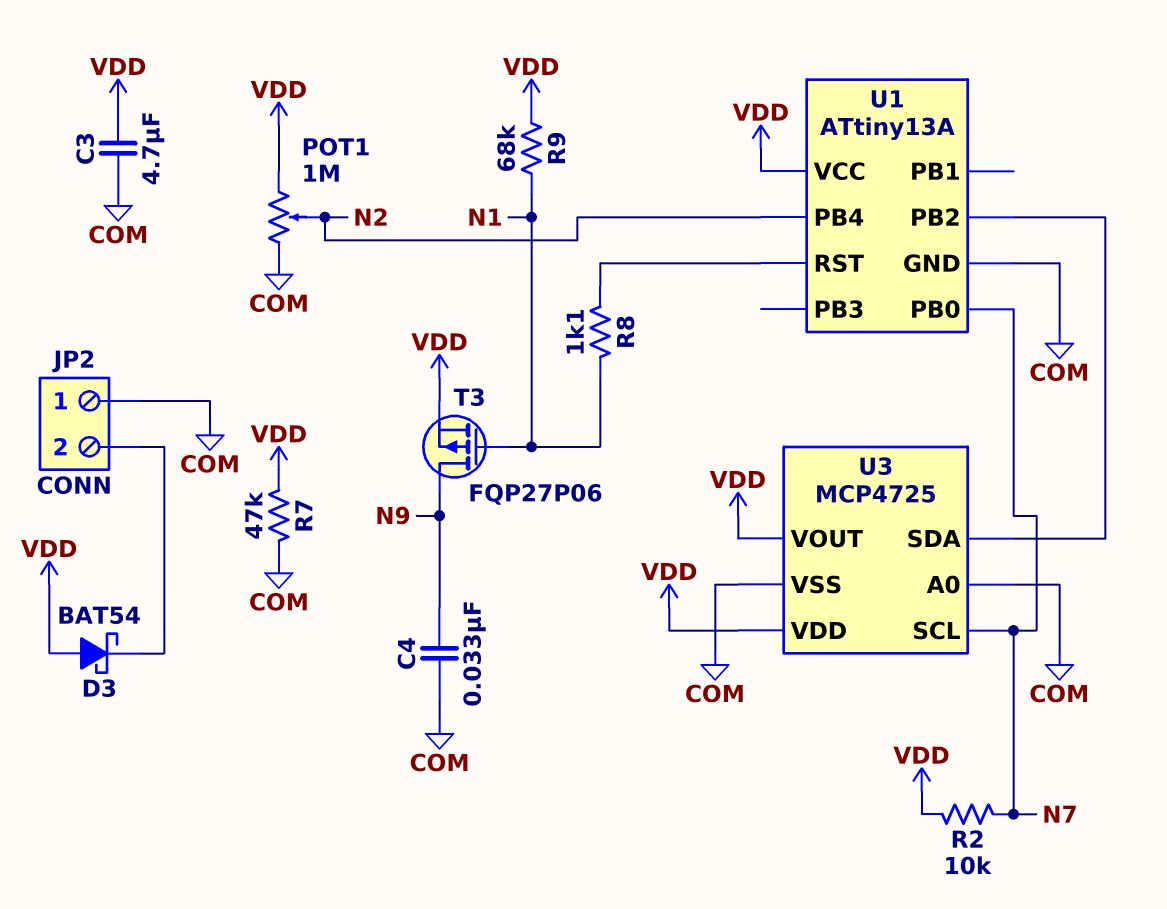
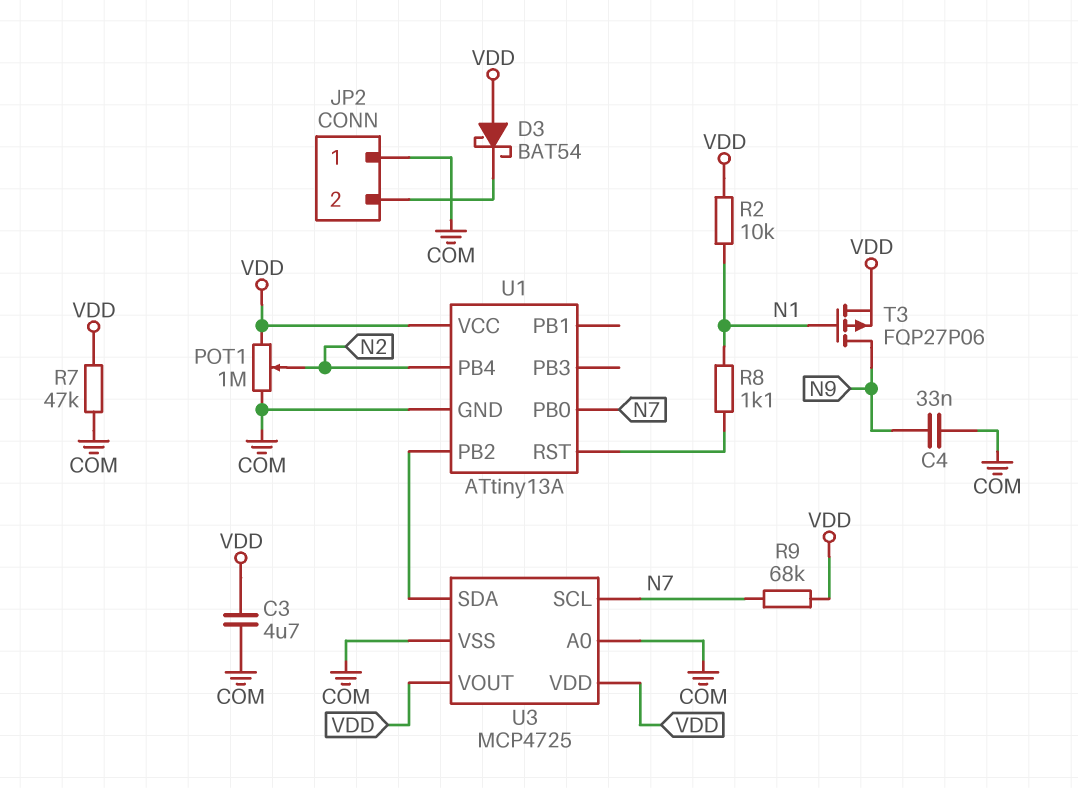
R2: 10k (N7, VDD) -> 10k (N1, VDD)
R9: 68k (N1, VDD) -> 68k (N7, VDD)

